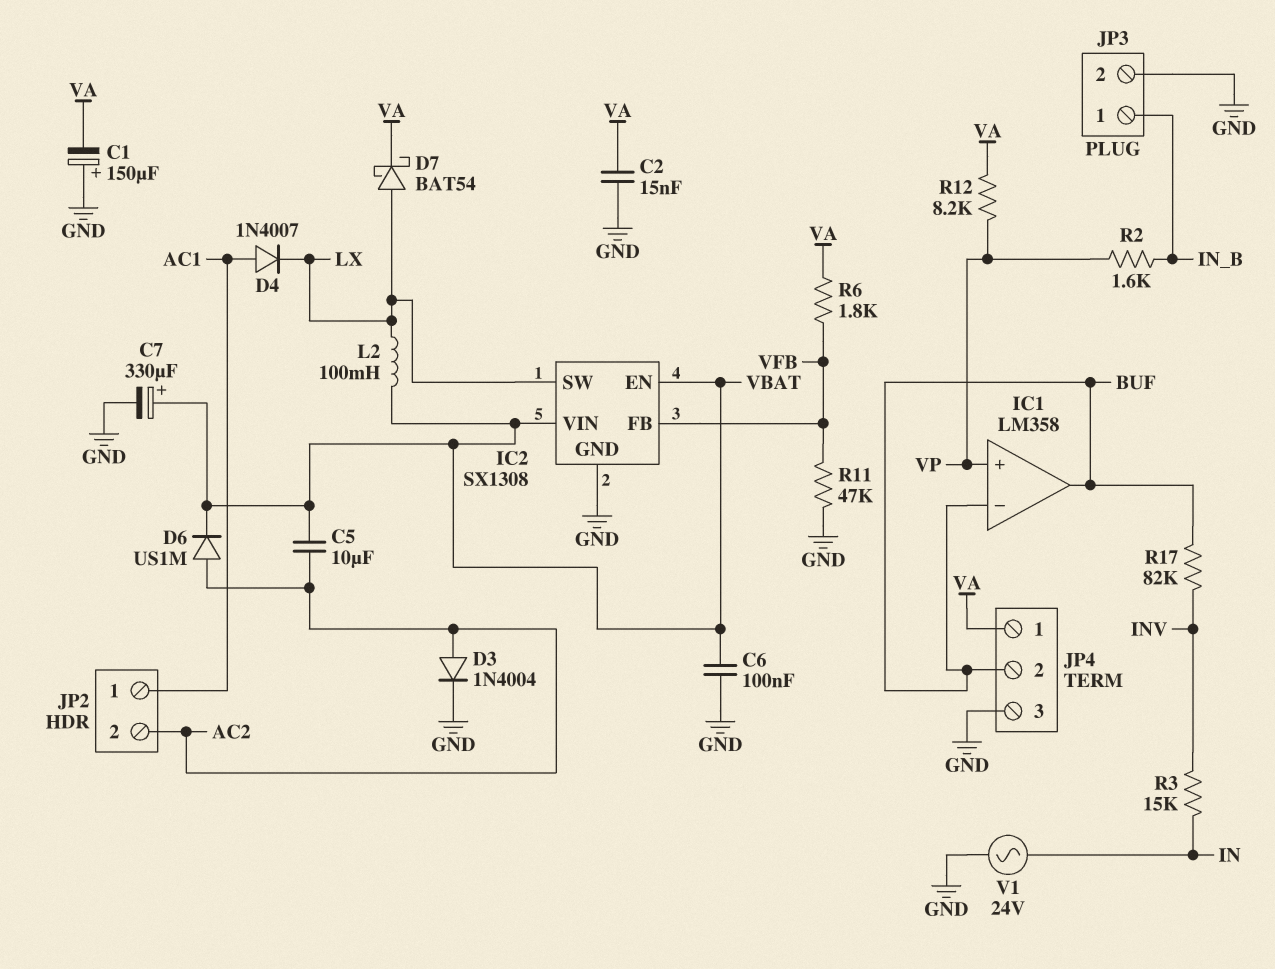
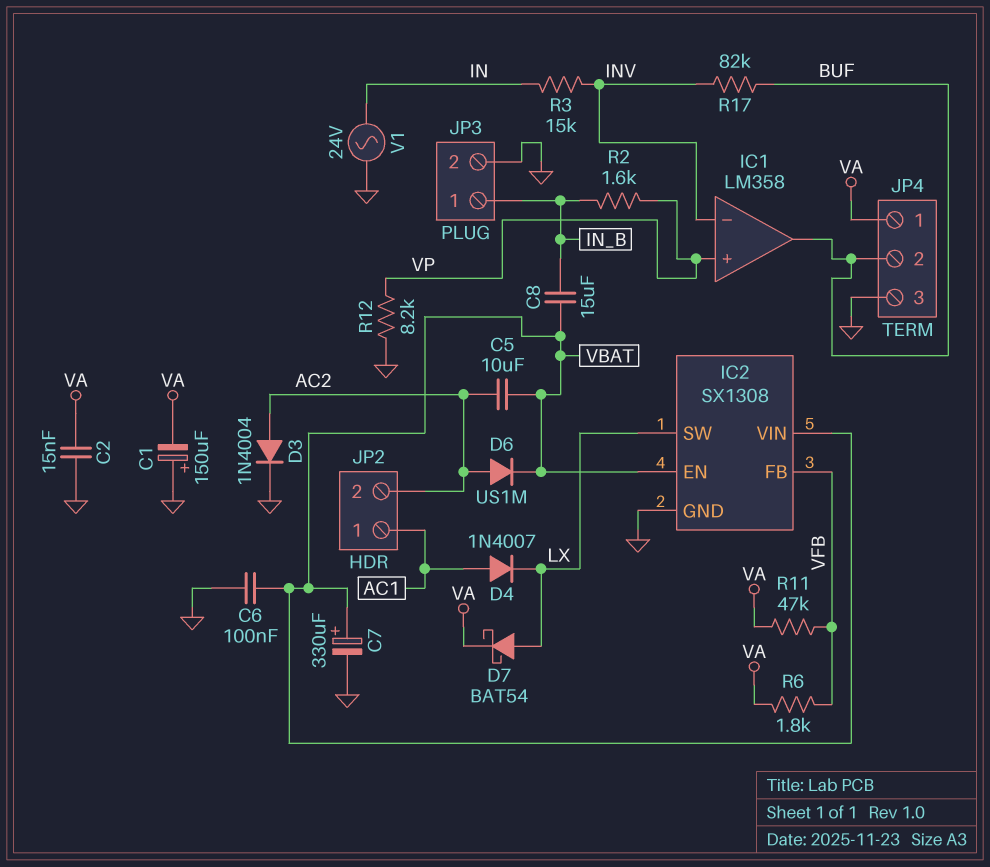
C8: none -> 15uF (IN_B, VBAT)
IC1 pin in-: BUF -> INV
L2: 100mH (LX, VBAT) -> none
R11: 47k (GND, VFB) -> 47k (VA, VFB)
R12: 8.2k (VA, VP) -> 8.2k (GND, VP)

